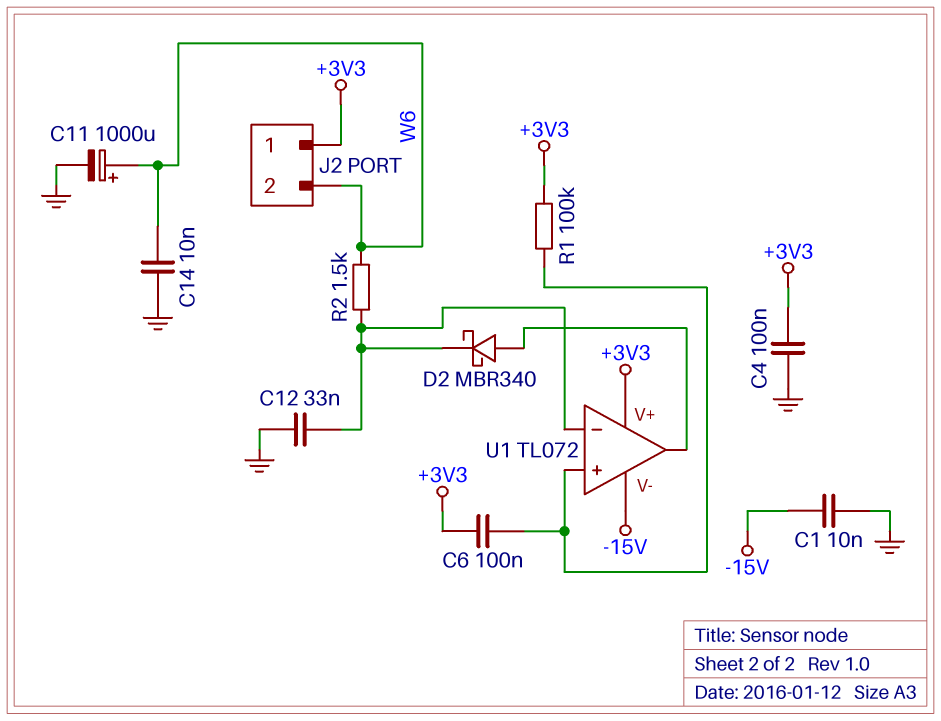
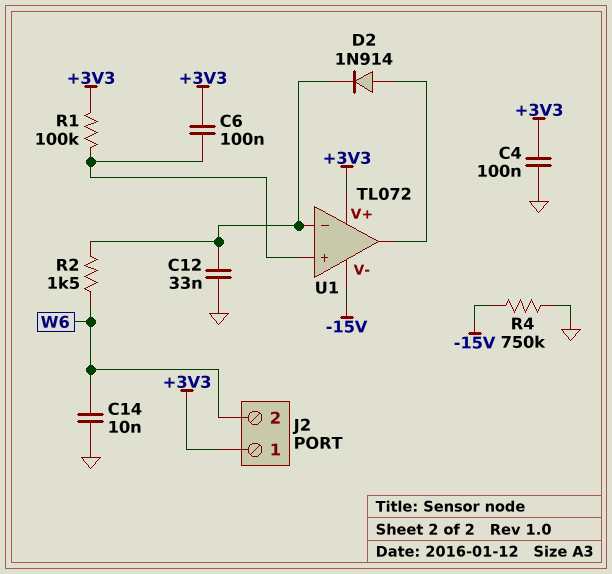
C1: 10nF (-15V, GND) -> none
C11: 1000uF (plus W6, minus GND) -> none
D2: schottky MBR340 (A U1/out, K U1/in-) -> diode 1N914 (A U1/out, K U1/in-)
R4: none -> 750k (-15V, GND)

